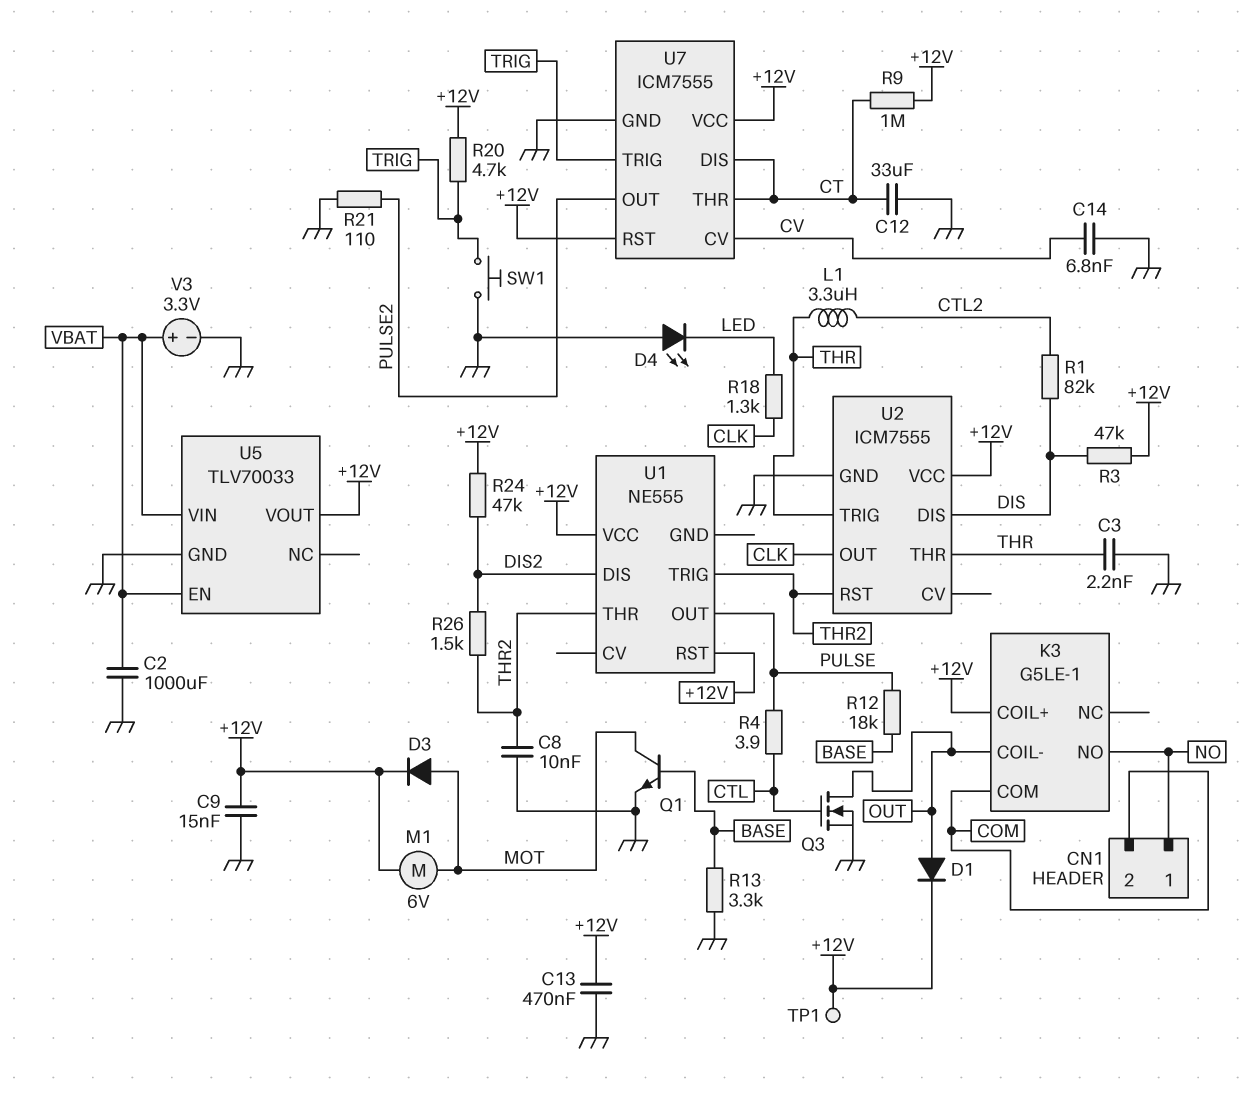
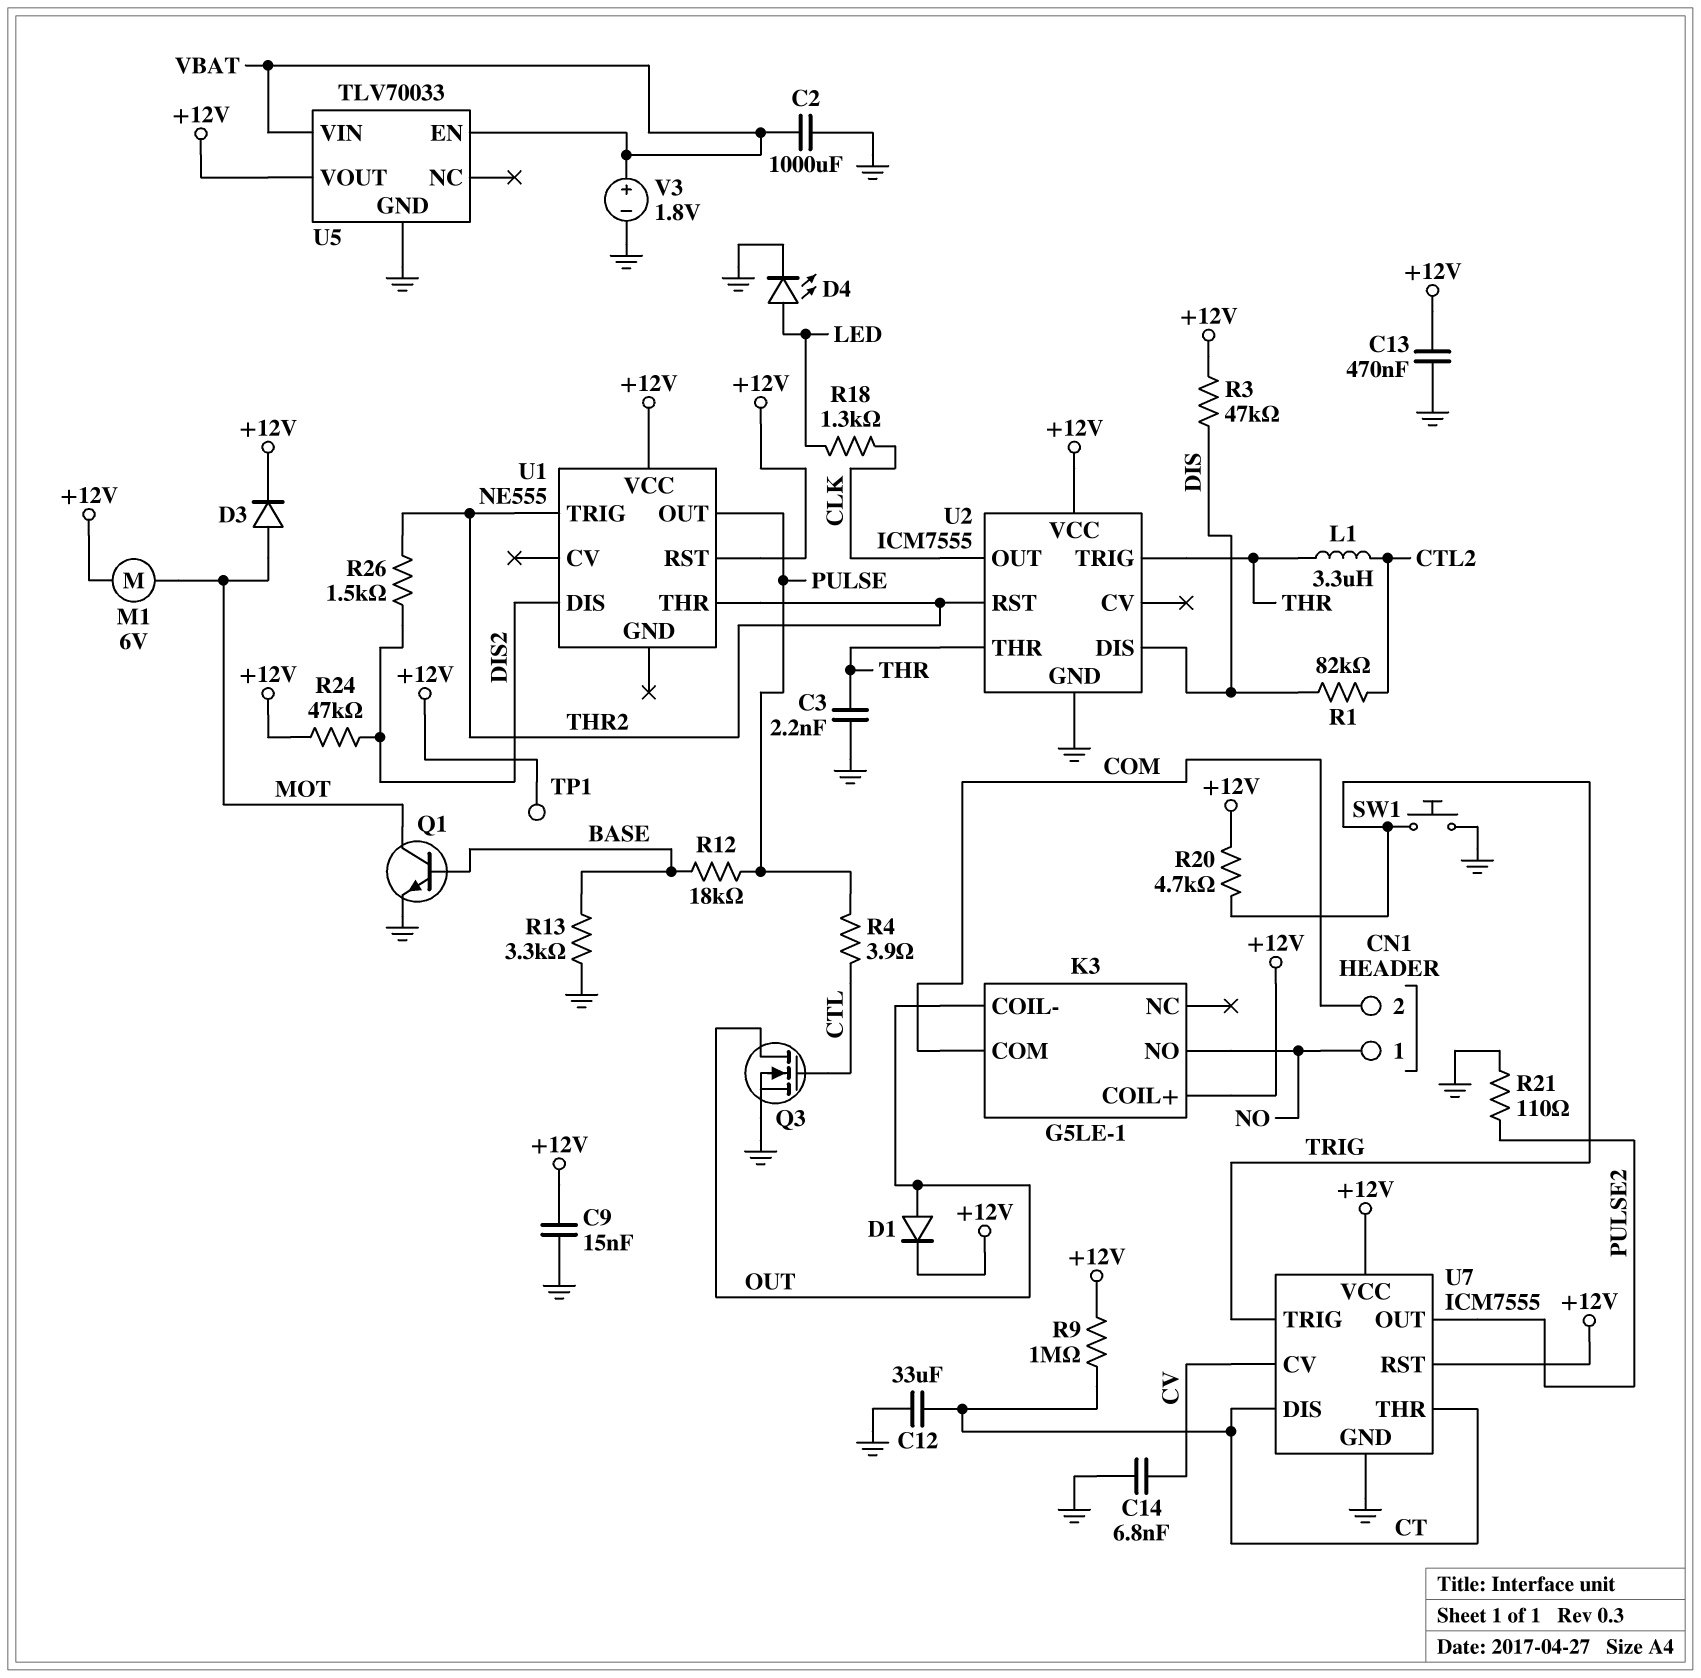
C8: 10nF (GND, THR2) -> none
D4: LED (A GND, K LED) -> LED (A LED, K GND)
V3: 3.3V (plus VBAT, minus GND) -> 1.8V (plus VBAT, minus GND)

